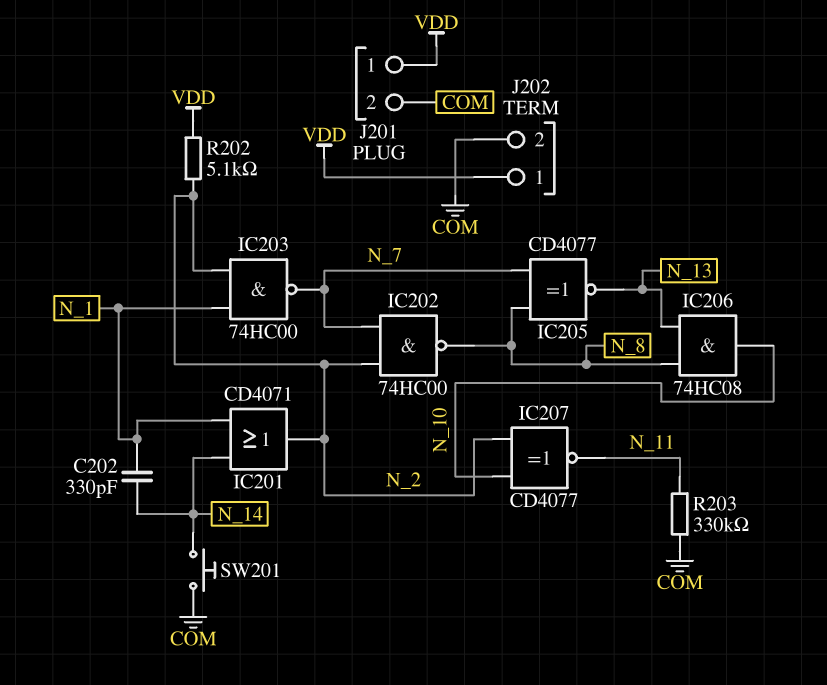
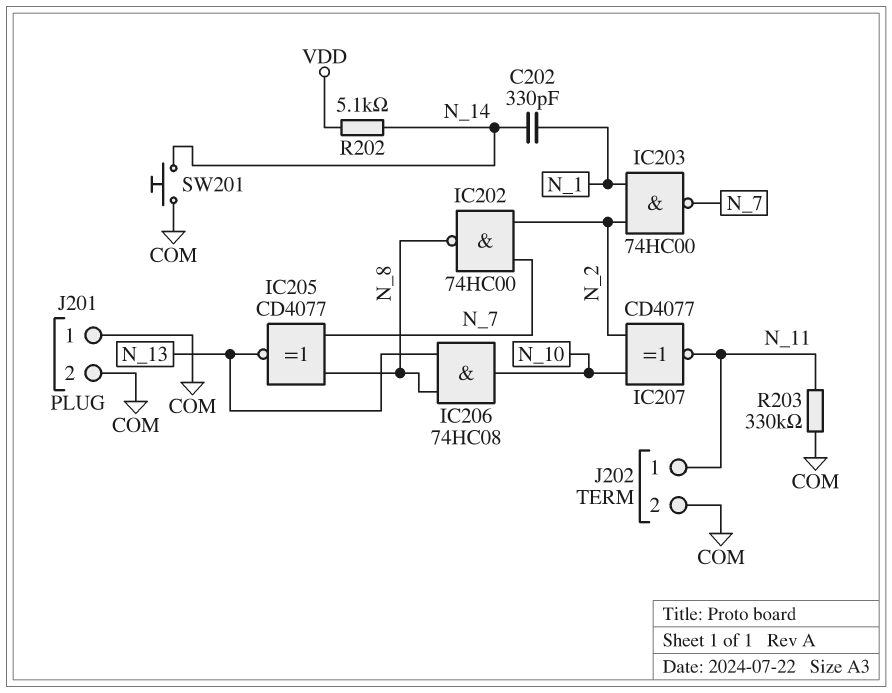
IC201: OR CD4071 (in N_1, in N_14, out N_2) -> none
J201 pin 1: VDD -> COM
J202 pin 1: VDD -> N_11
R202: 5.1k (N_2, VDD) -> 5.1k (N_14, VDD)

